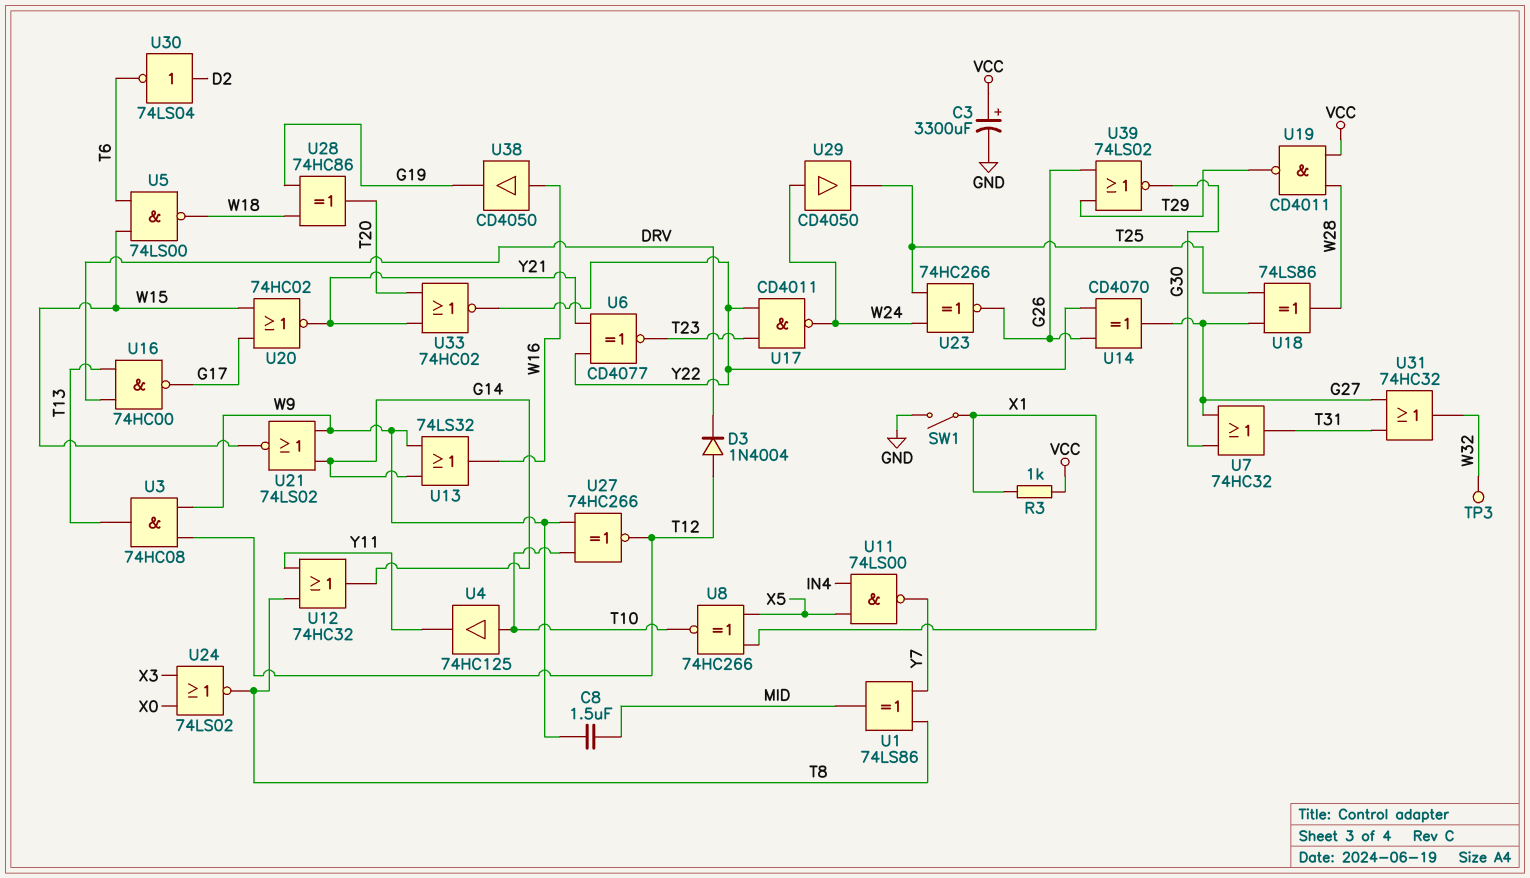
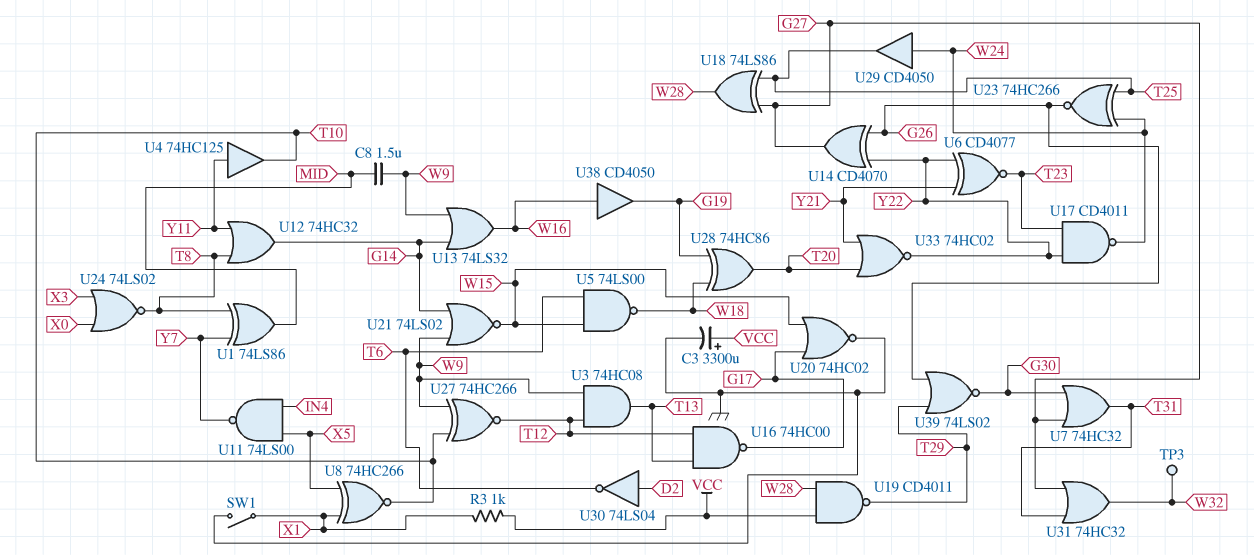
D3: diode 1N4004 (A T12, K DRV) -> none
U4: buffer 74HC125 (in T10, out Y11) -> buffer 74HC125 (in Y11, out T10)
U16: NAND 74HC00 (in DRV, in T13, out G17) -> NAND 74HC00 (in T12, in T13, out G17)
U20: NOR 74HC02 (in G17, in W15, out Y21) -> NOR 74HC02 (in G17, in W15, out GND)

